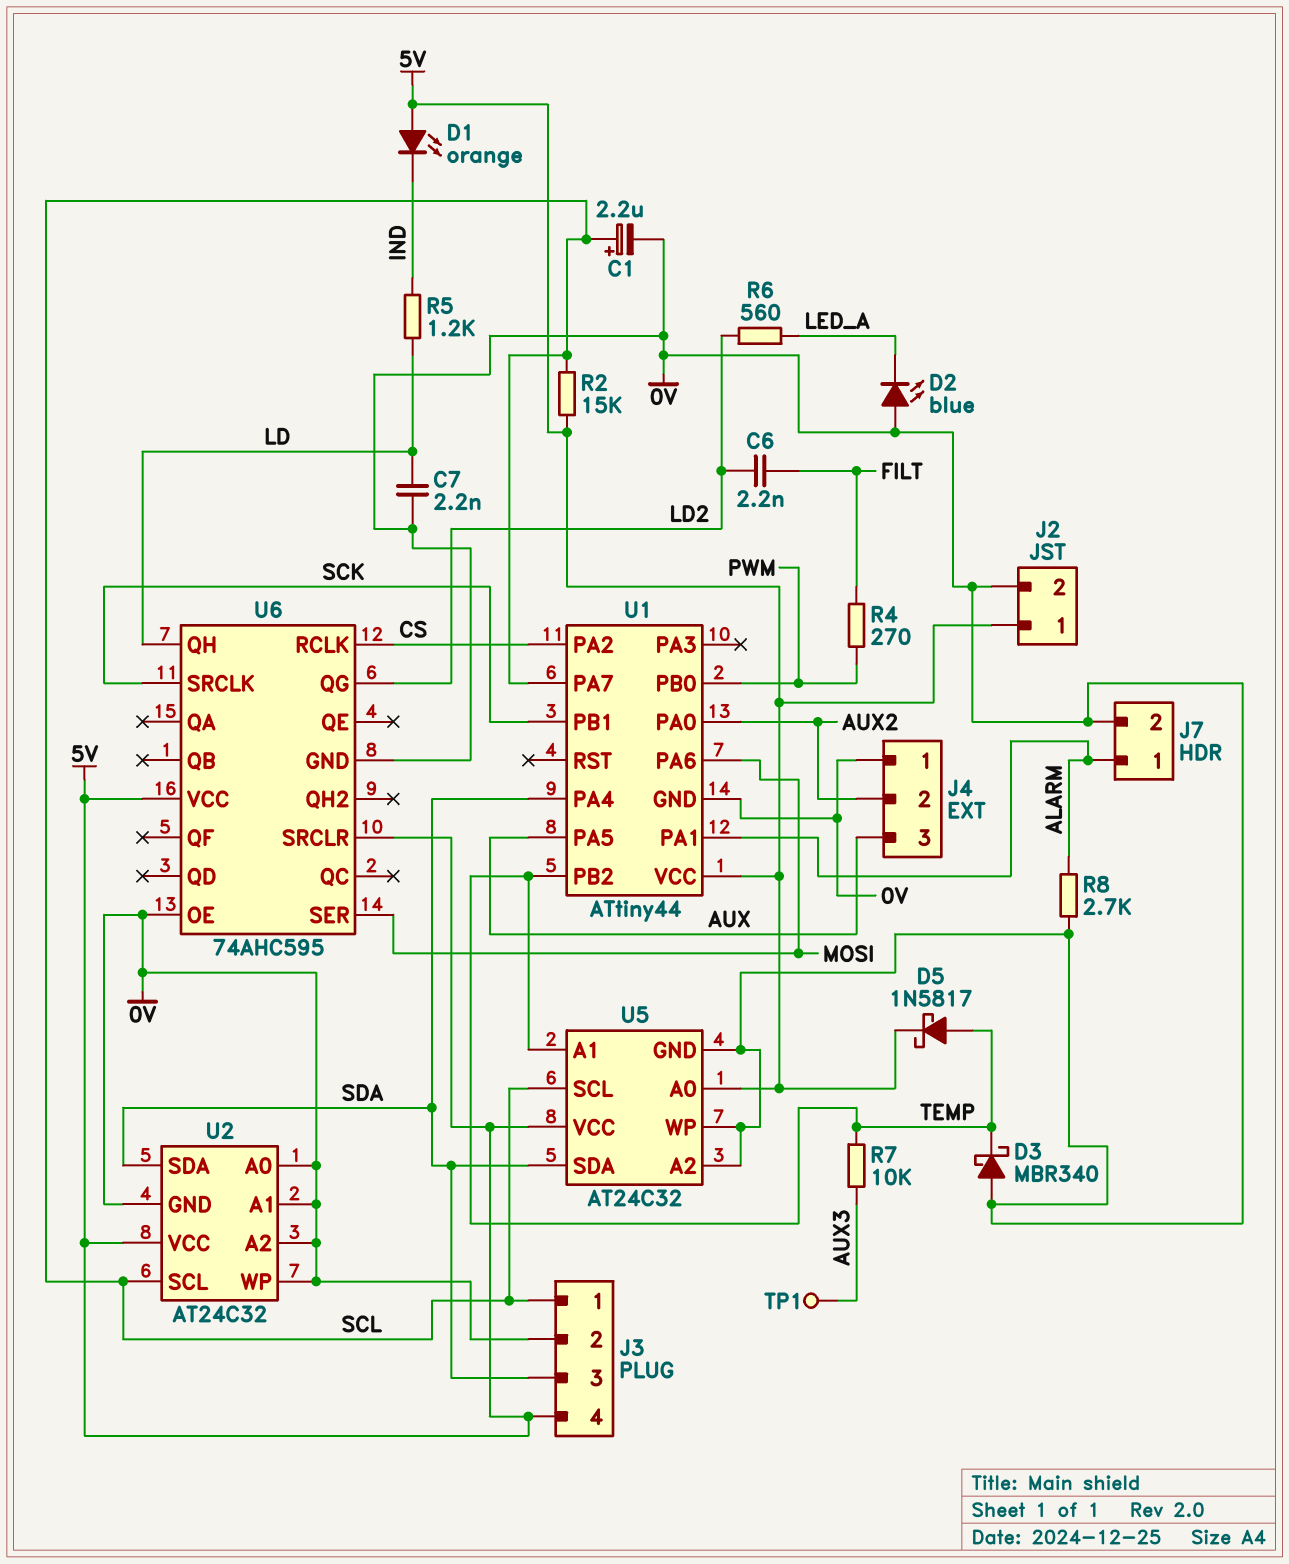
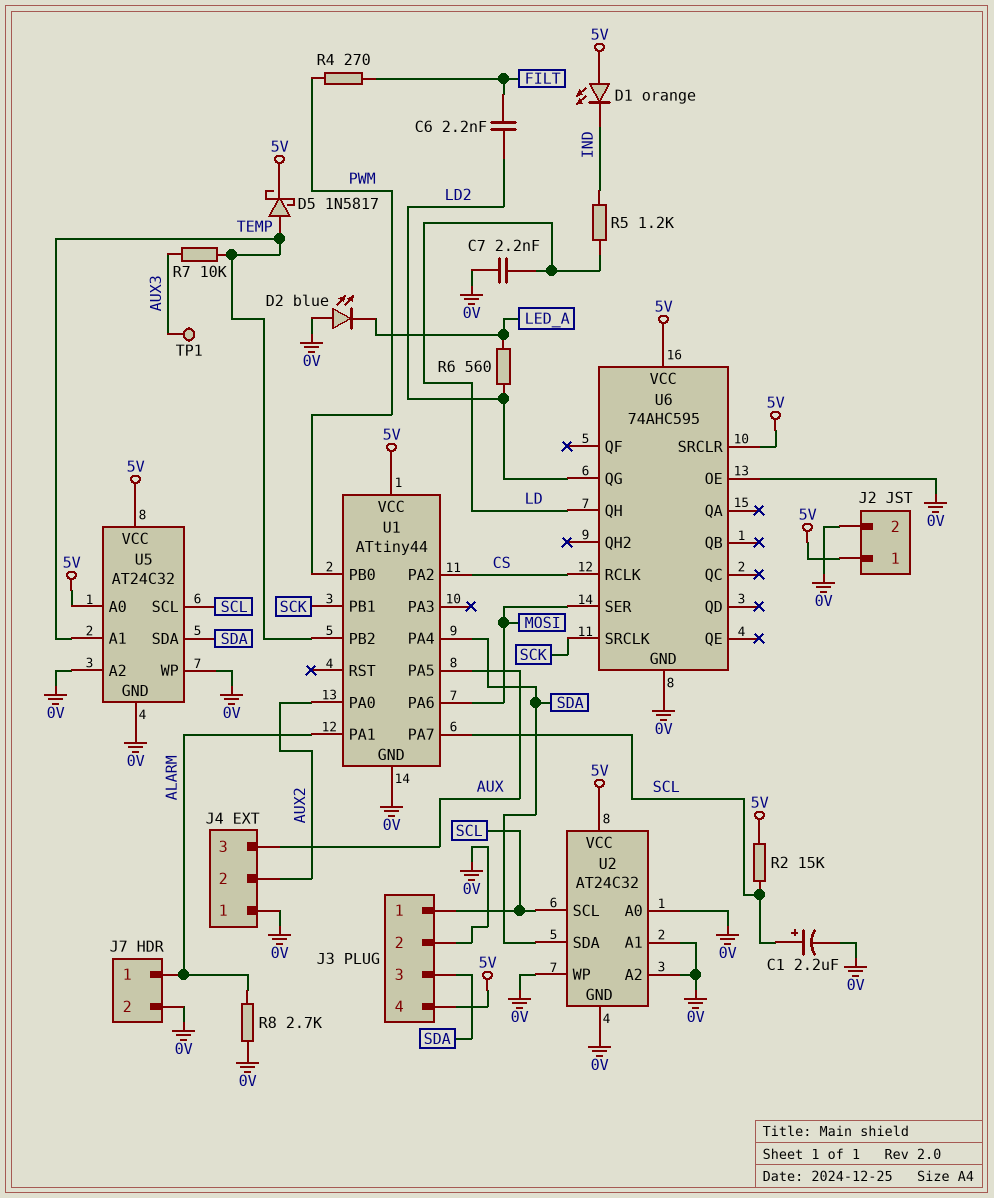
D3: schottky MBR340 (A 0V, K TEMP) -> none

